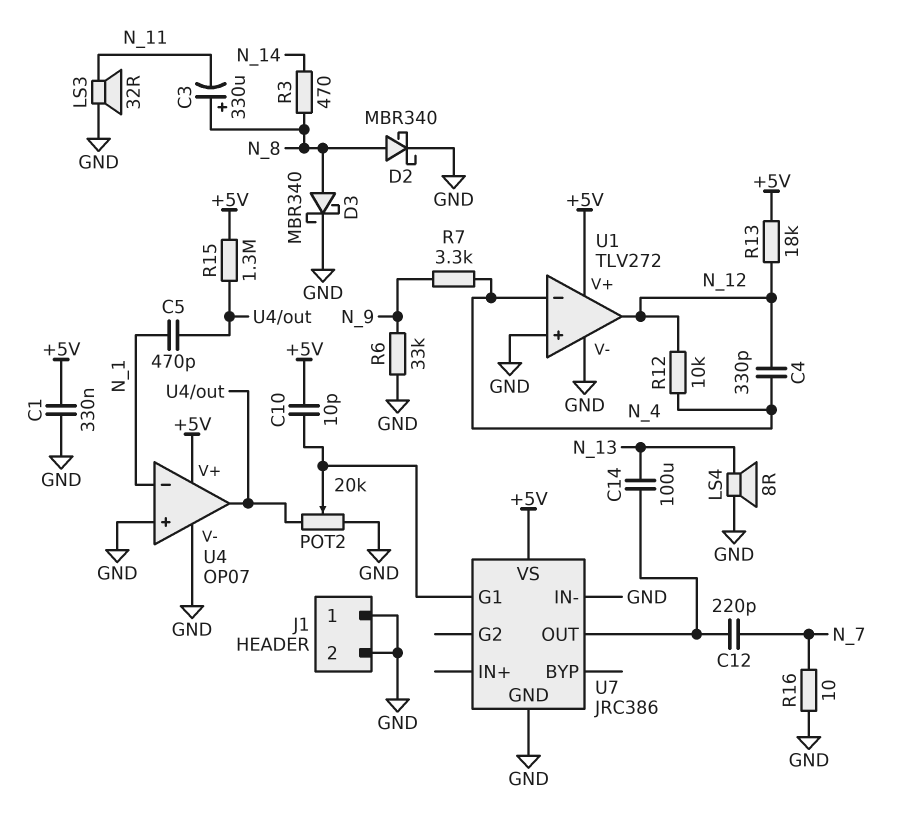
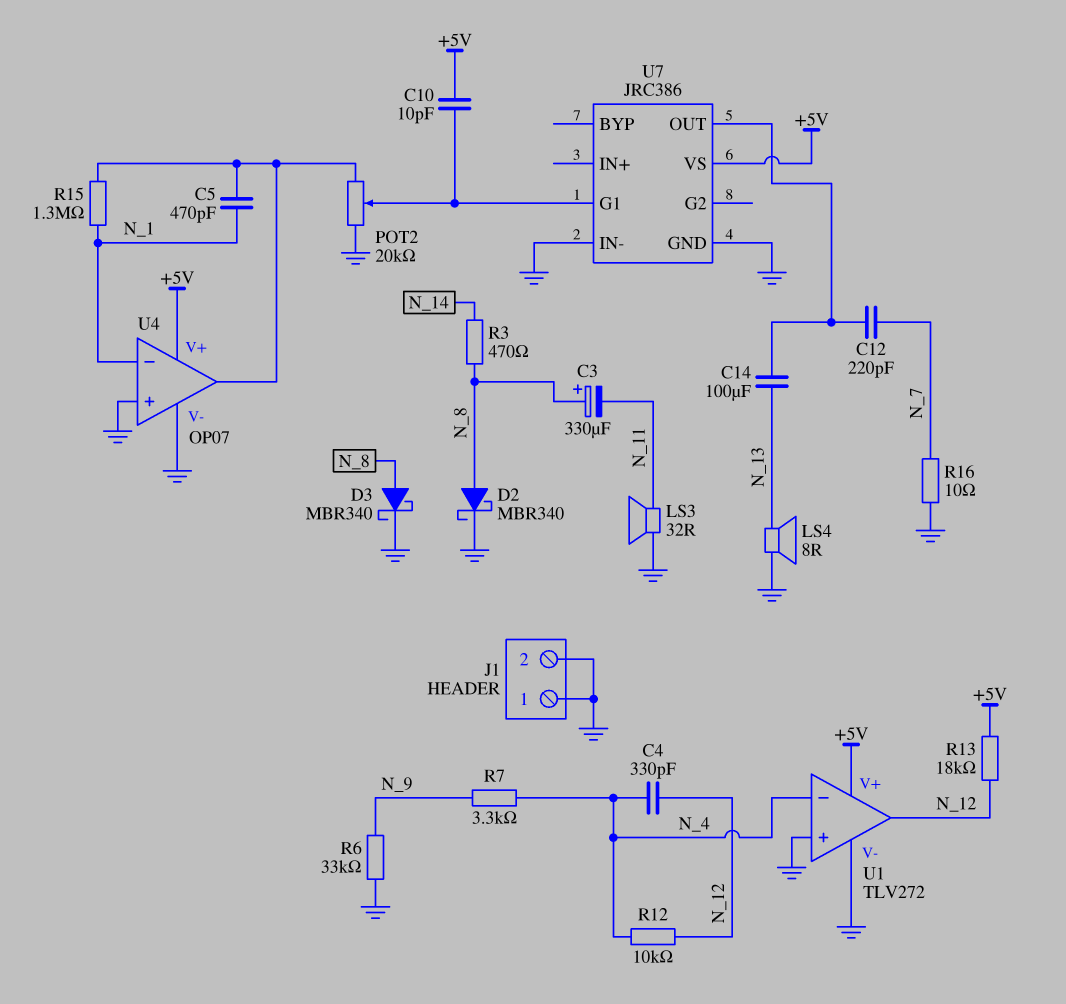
C1: 330nF (+5V, GND) -> none
R15: 1.3M (+5V, U4/out) -> 1.3M (N_1, U4/out)

